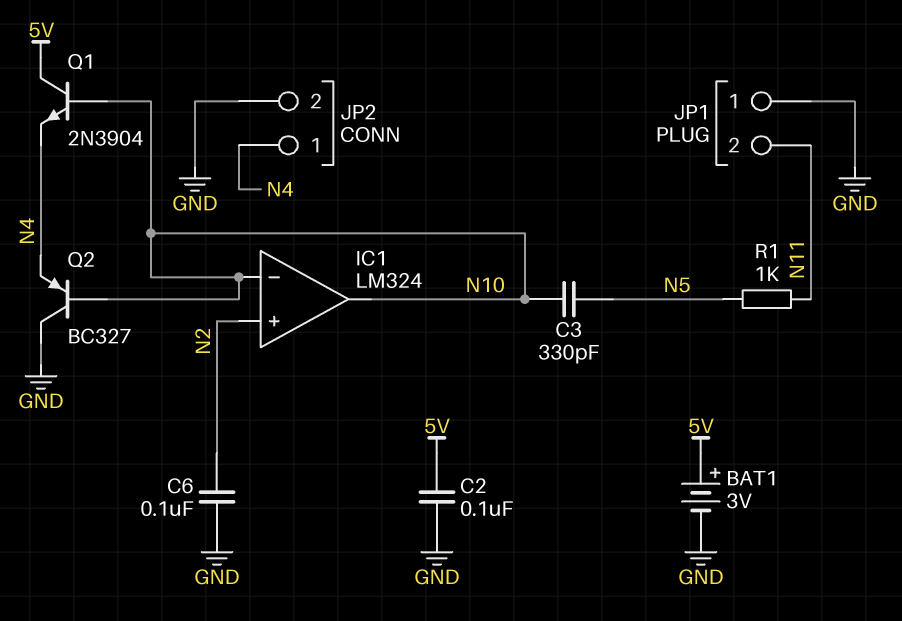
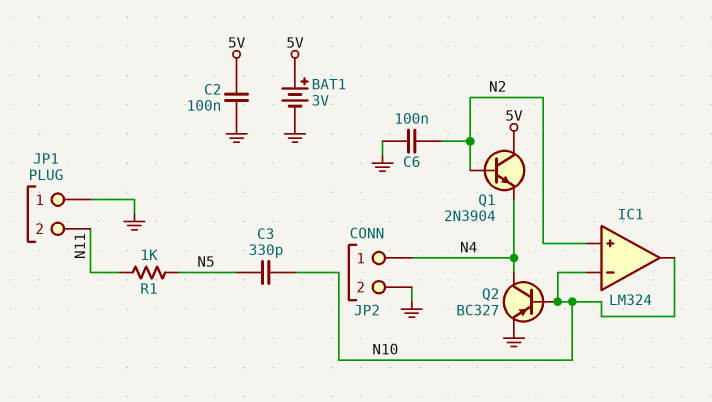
Q1: NPN 2N3904 (B N10, C 5V, E N4) -> NPN 2N3904 (B N2, C 5V, E N4)
Q2: PNP BC327 (B N10, C GND, E N4) -> PNP BC327 (B N10, C N4, E GND)

